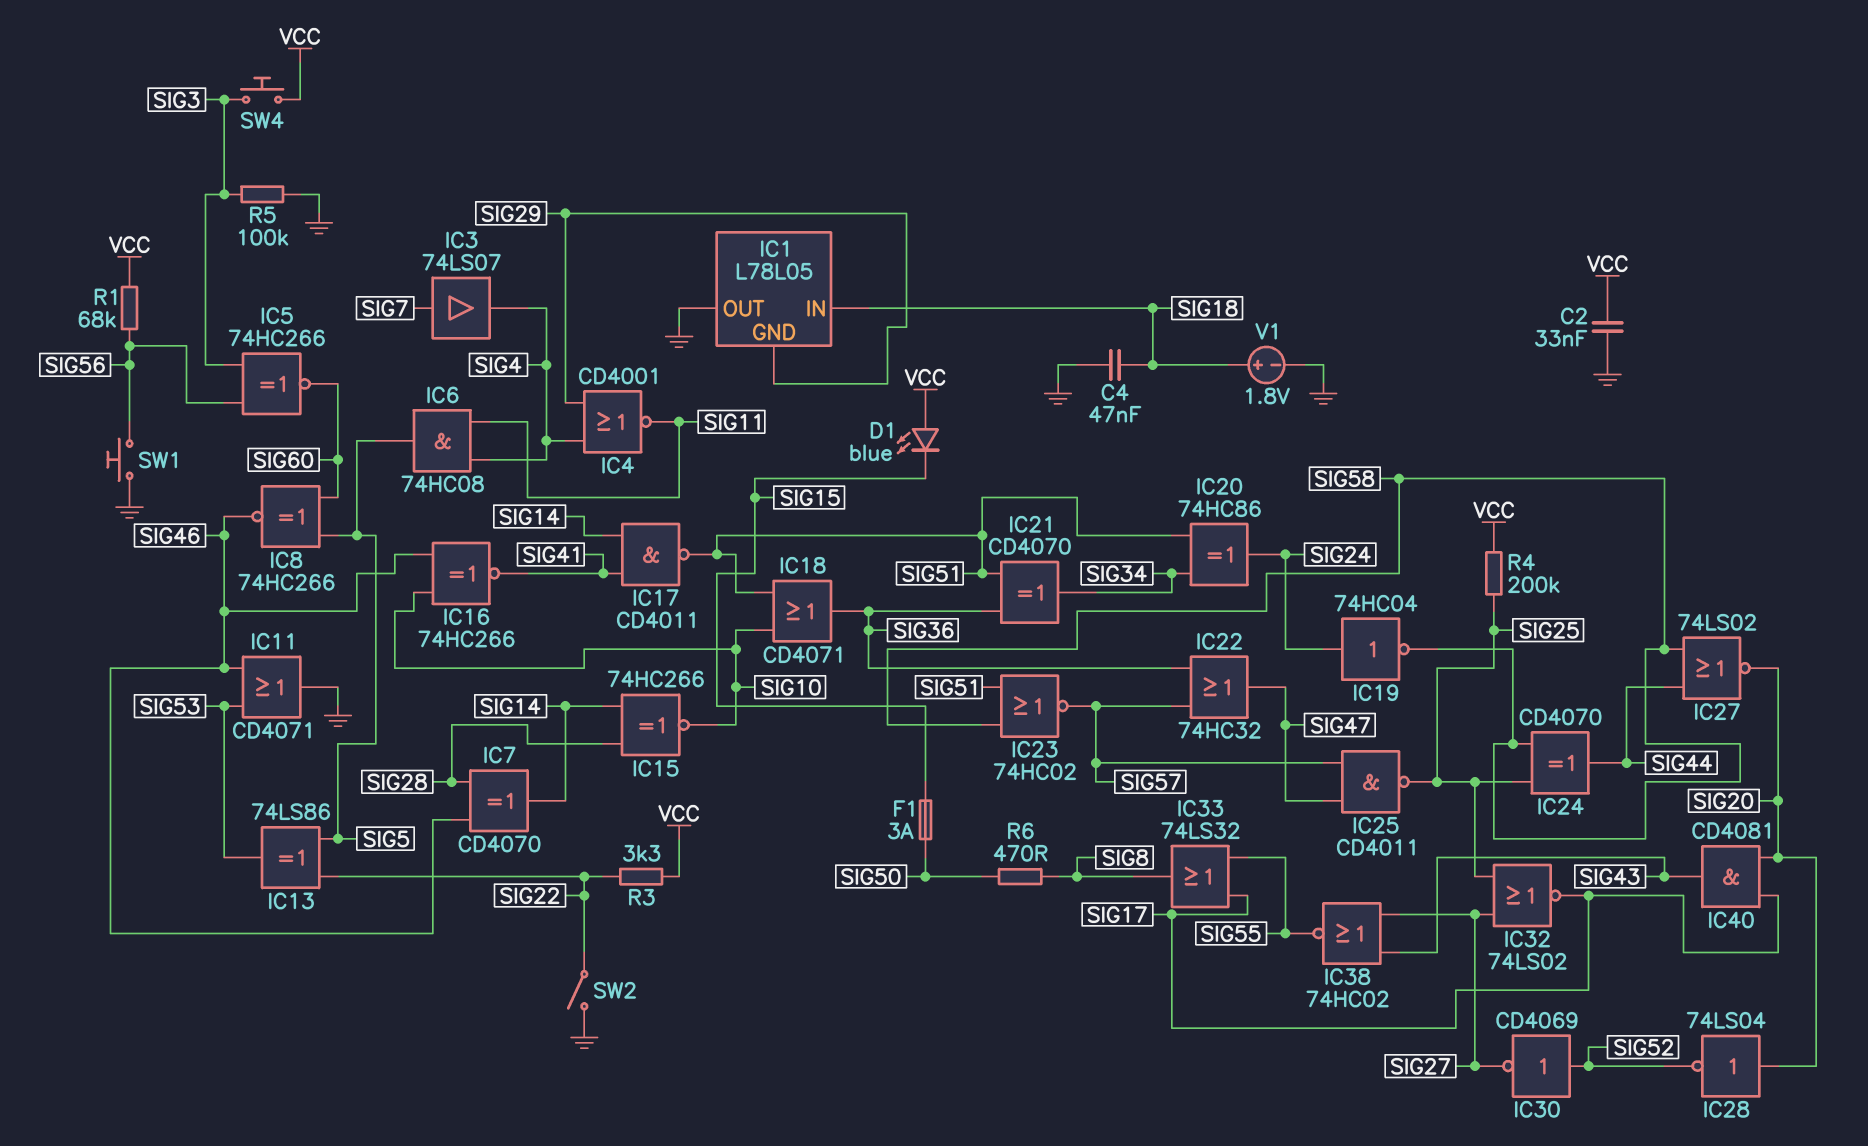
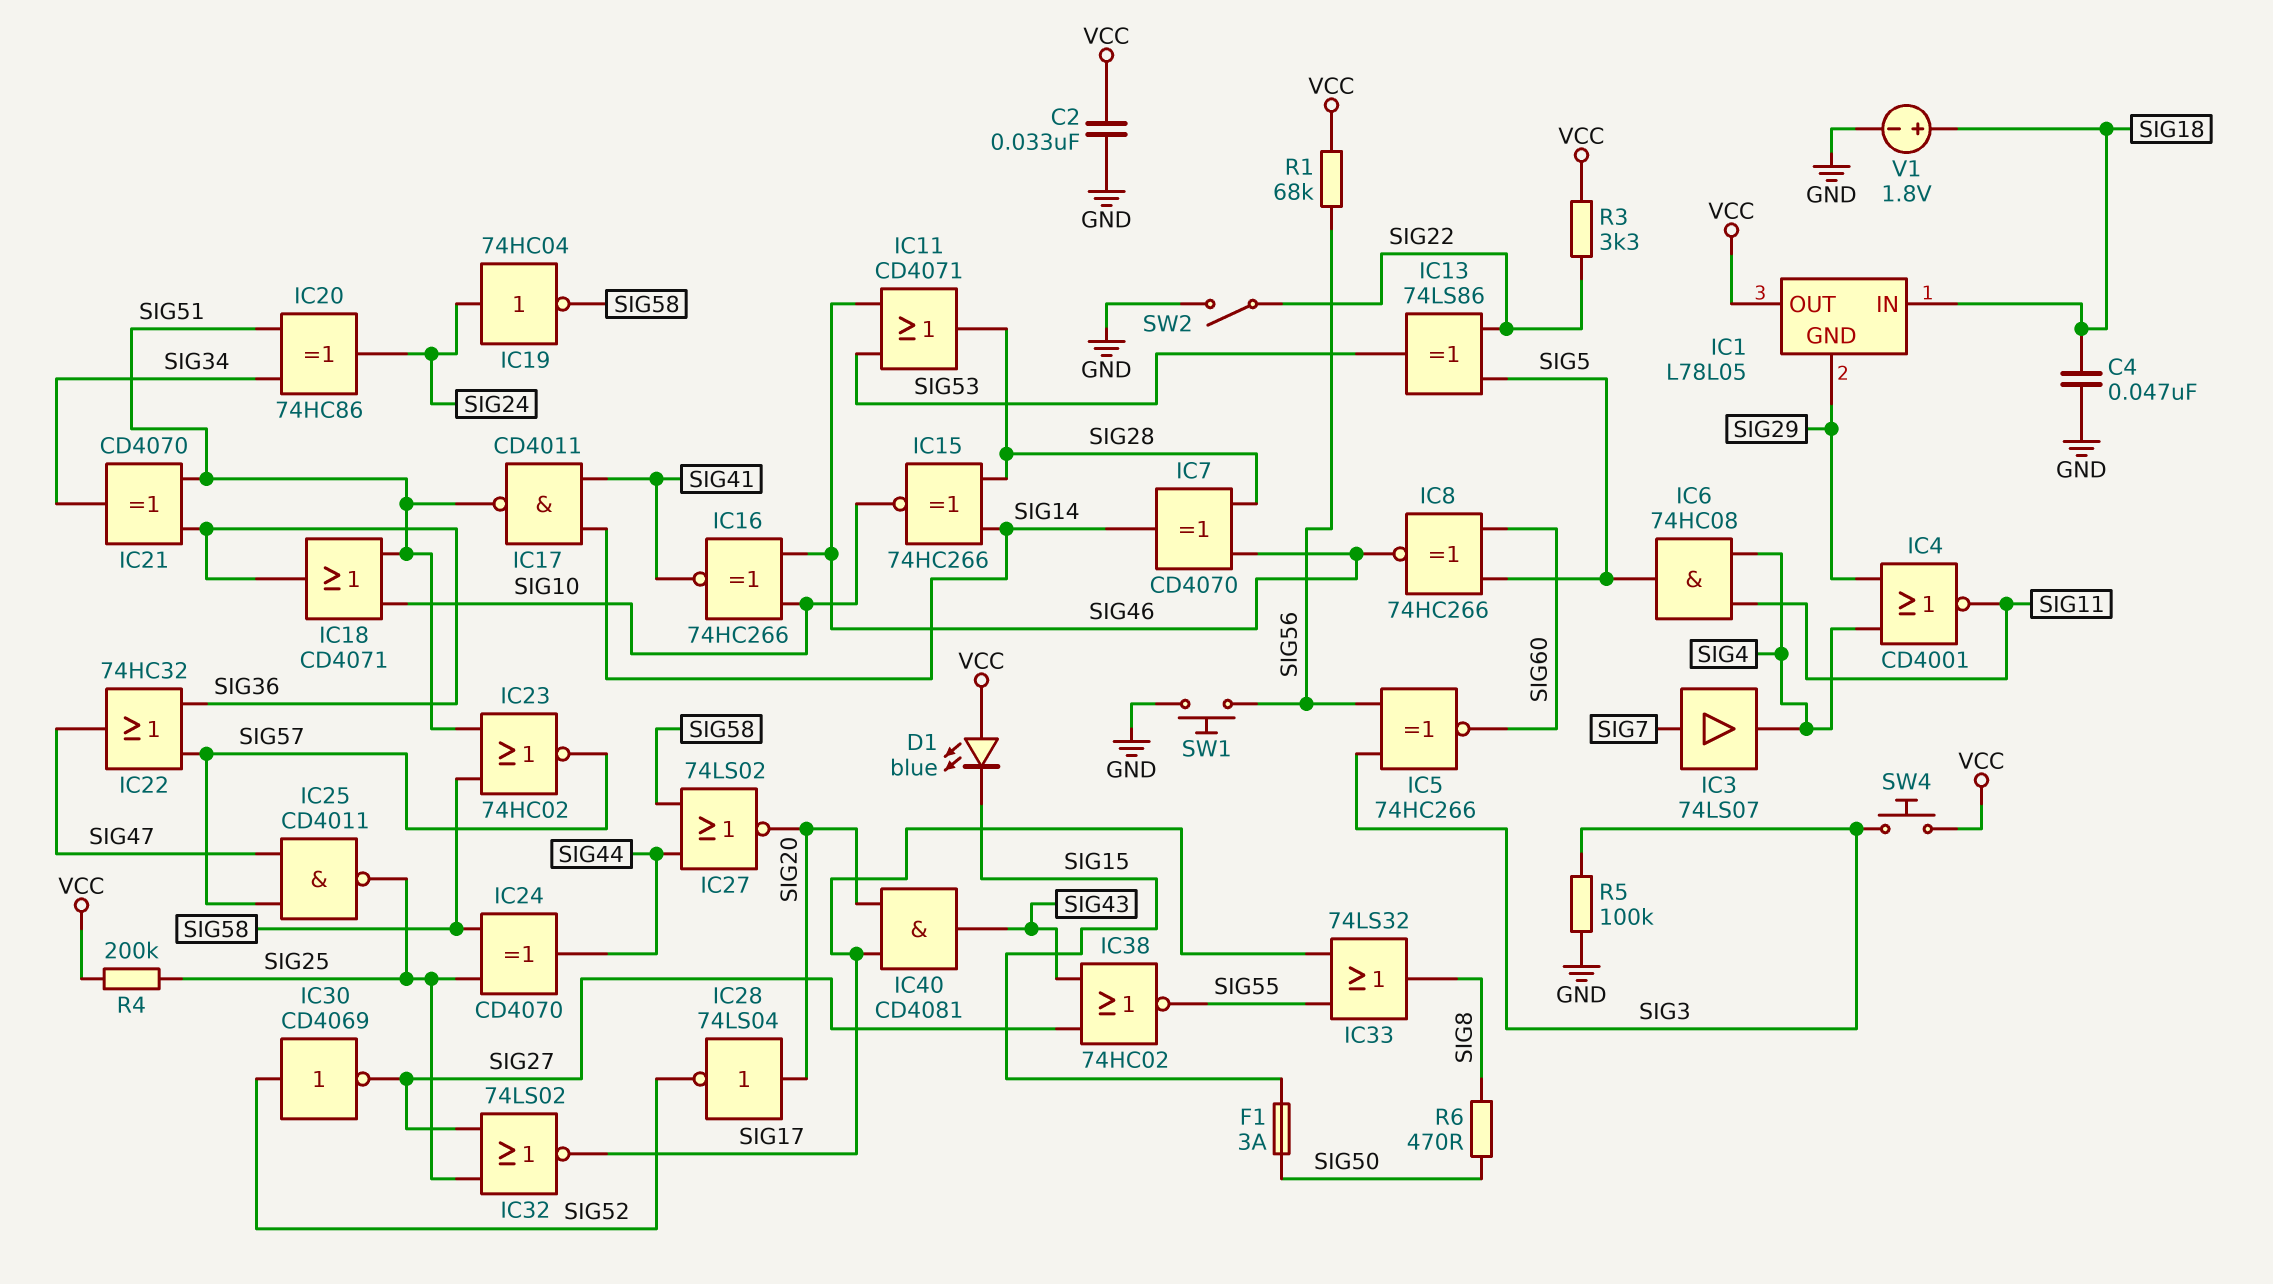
IC1 pin OUT: GND -> VCC
IC11: OR CD4071 (in SIG46, in SIG53, out GND) -> OR CD4071 (in SIG46, in SIG53, out SIG28)

